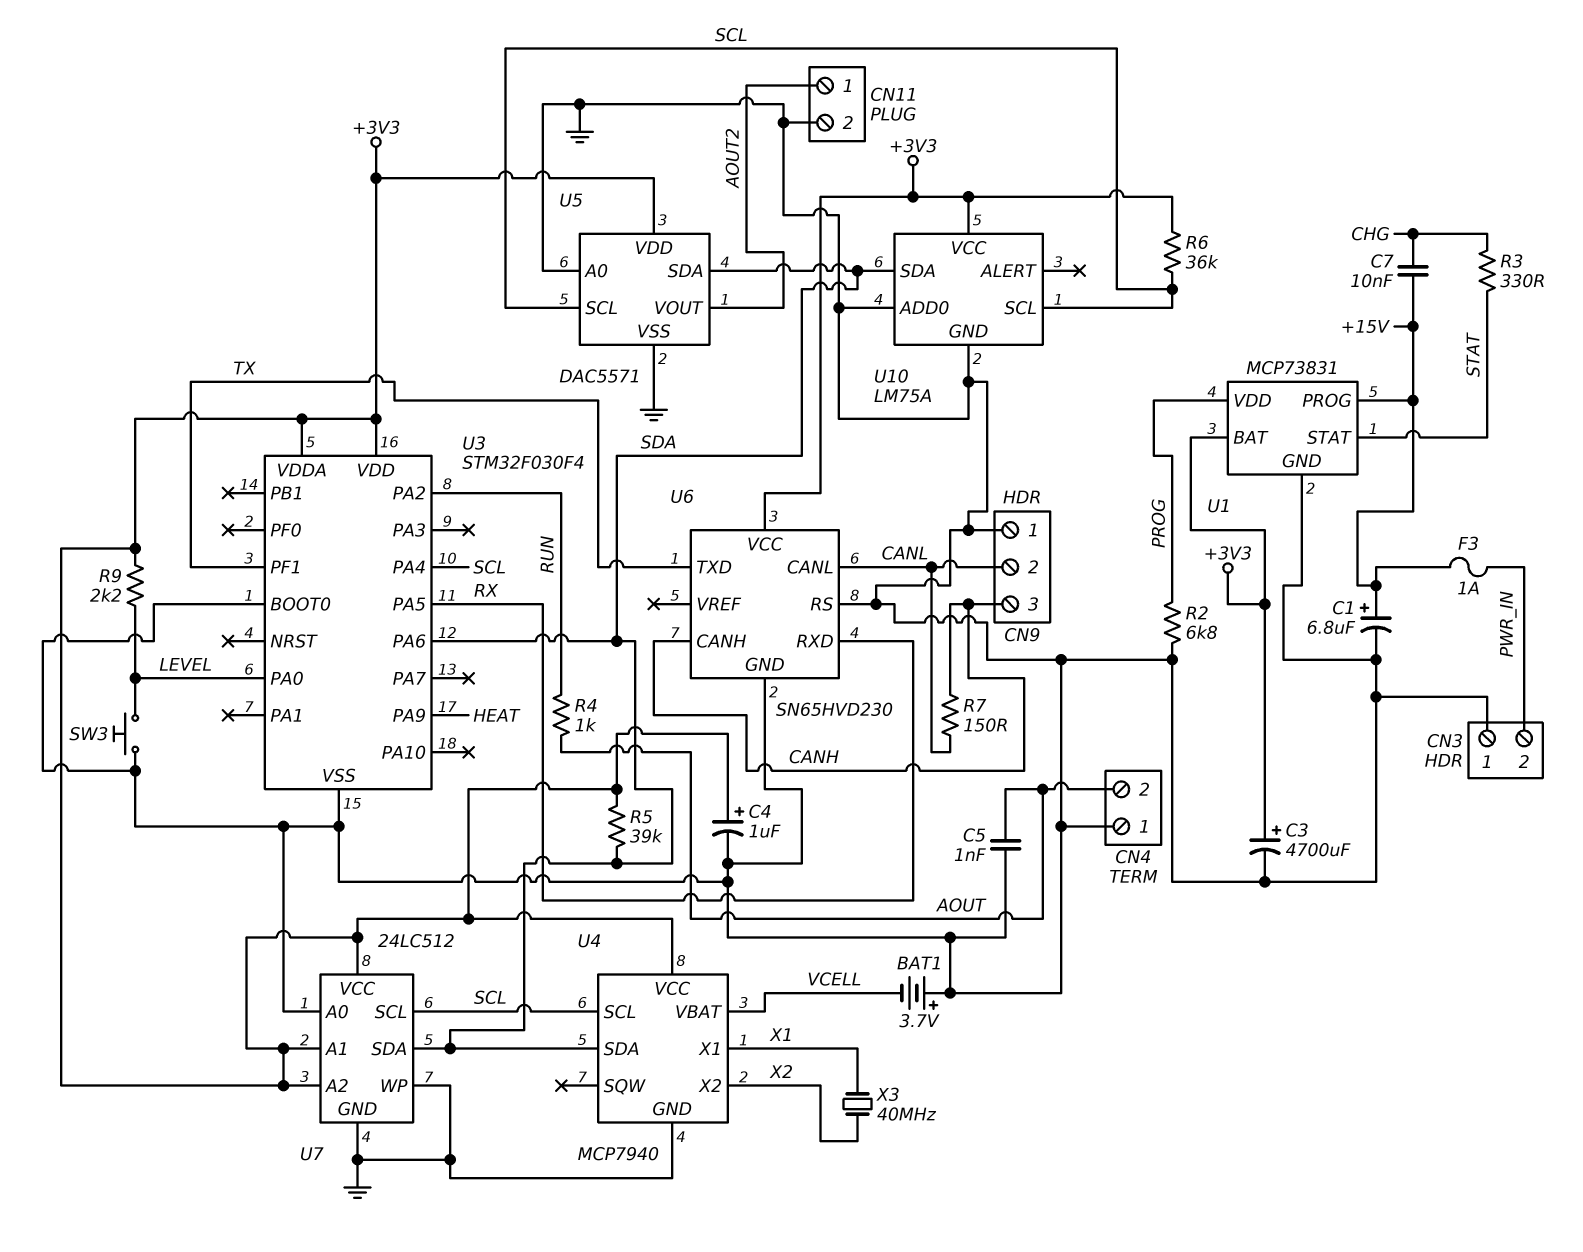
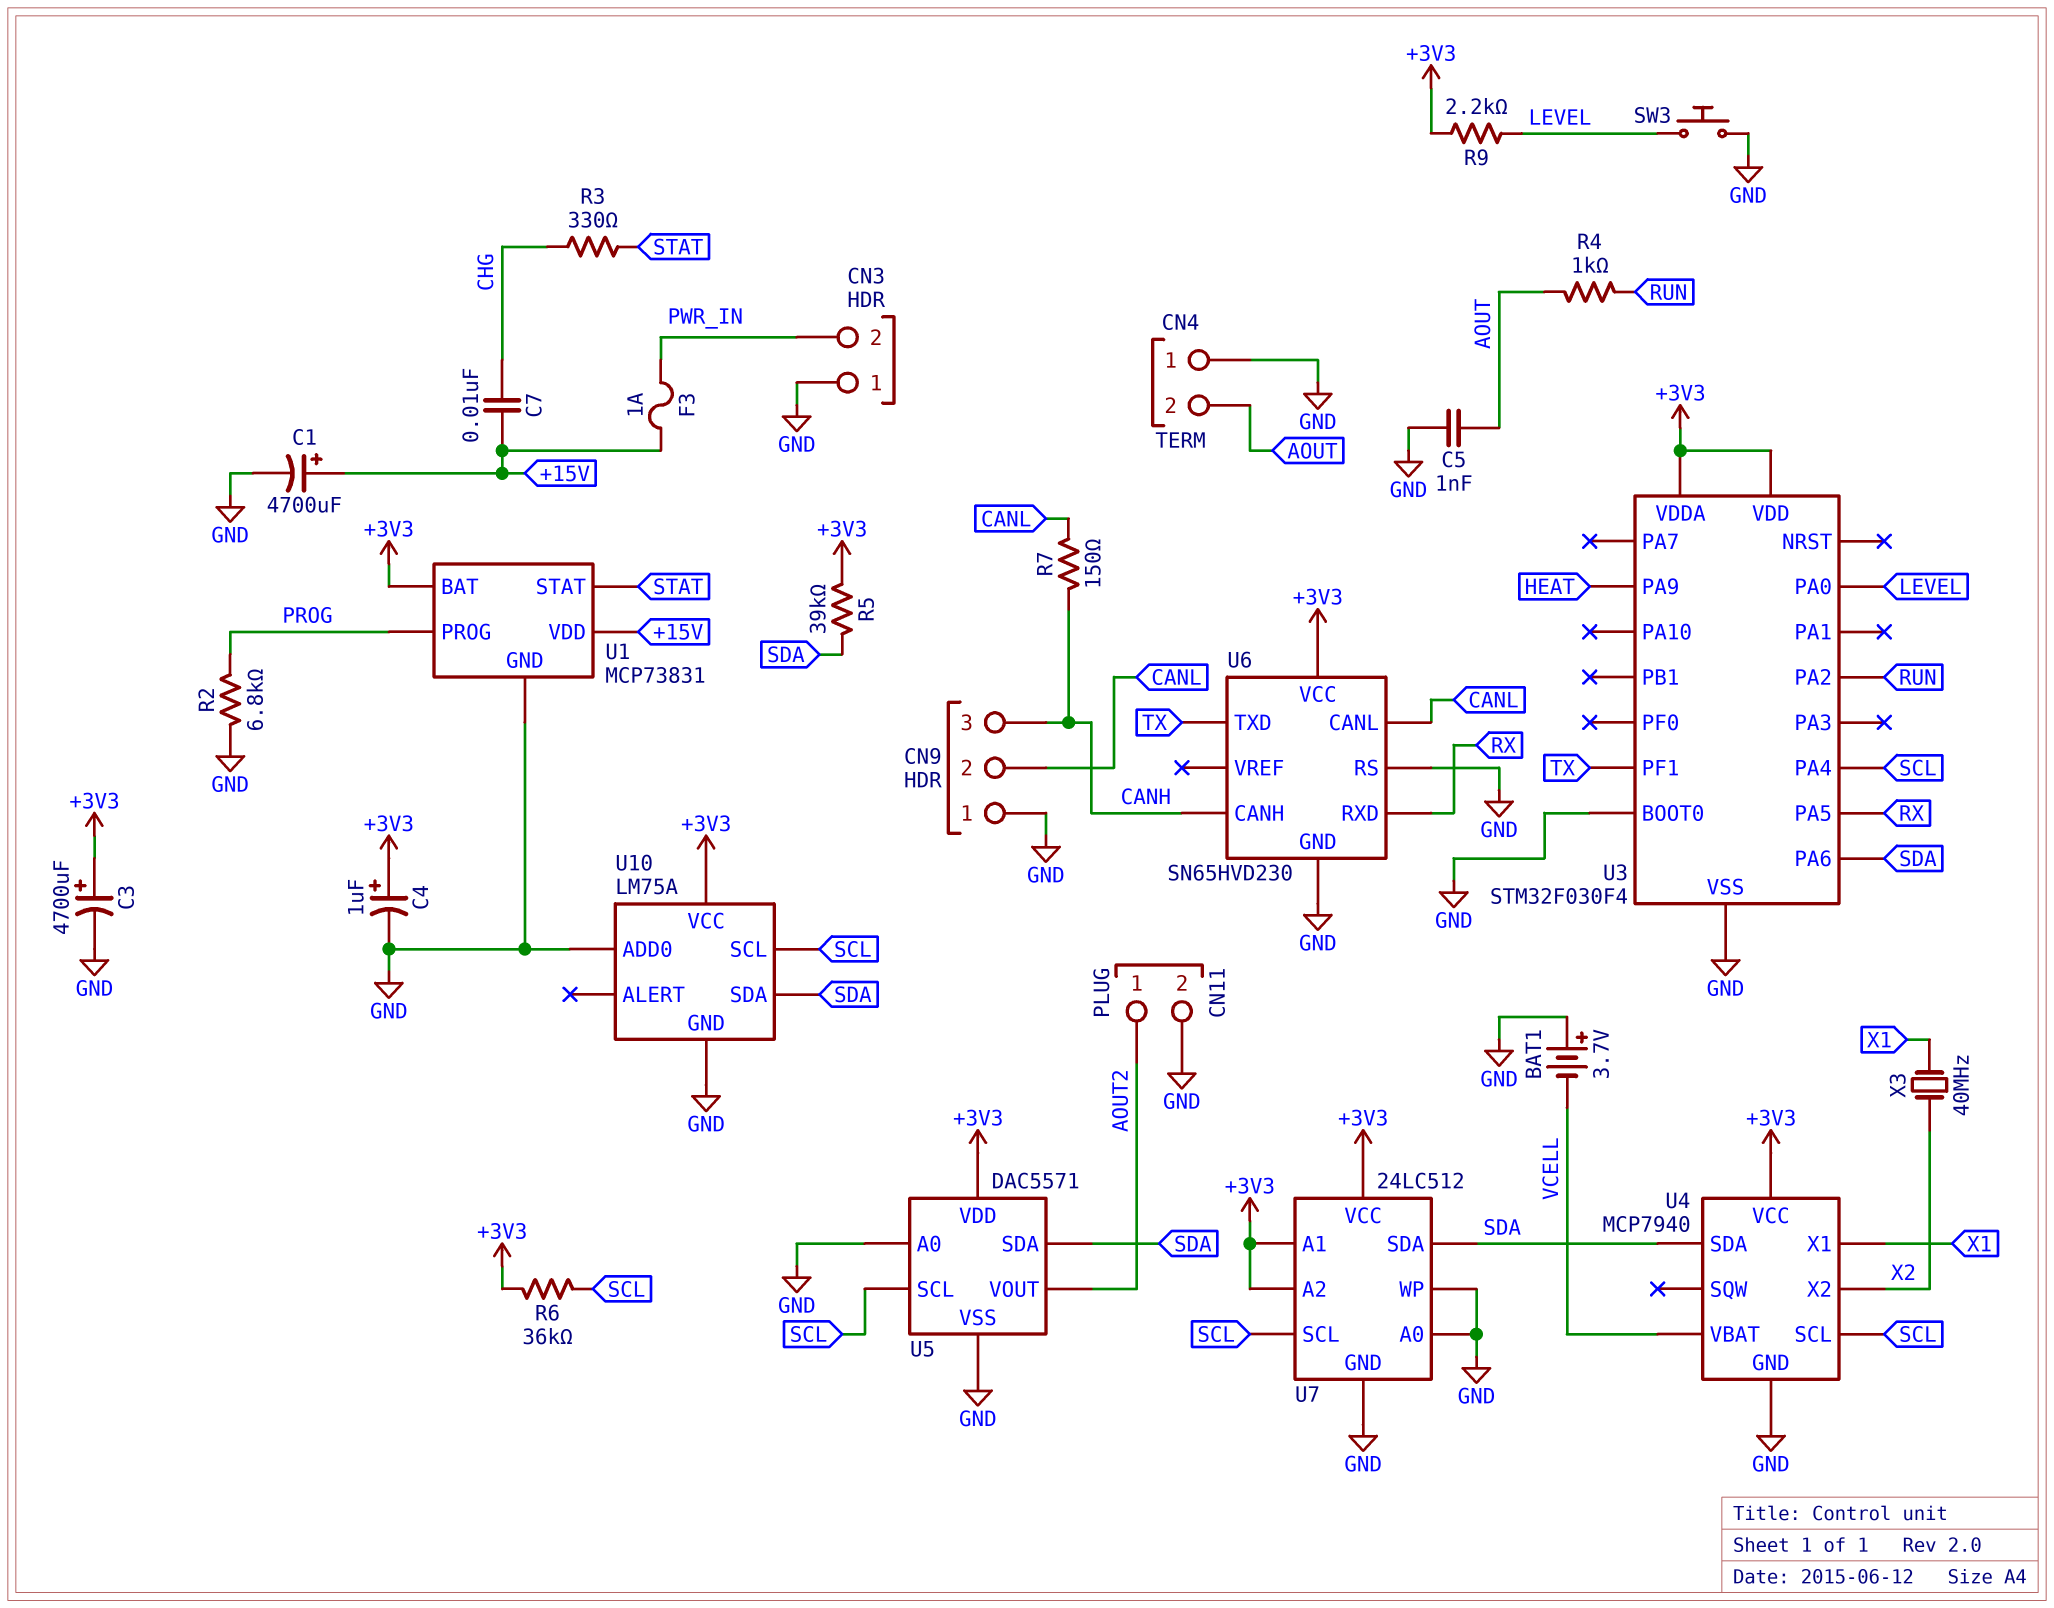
C1: 6.8uF (plus +15V, minus GND) -> 4700uF (plus +15V, minus GND)
U1 pin PROG: +15V -> PROG
U1 pin VDD: PROG -> +15V

